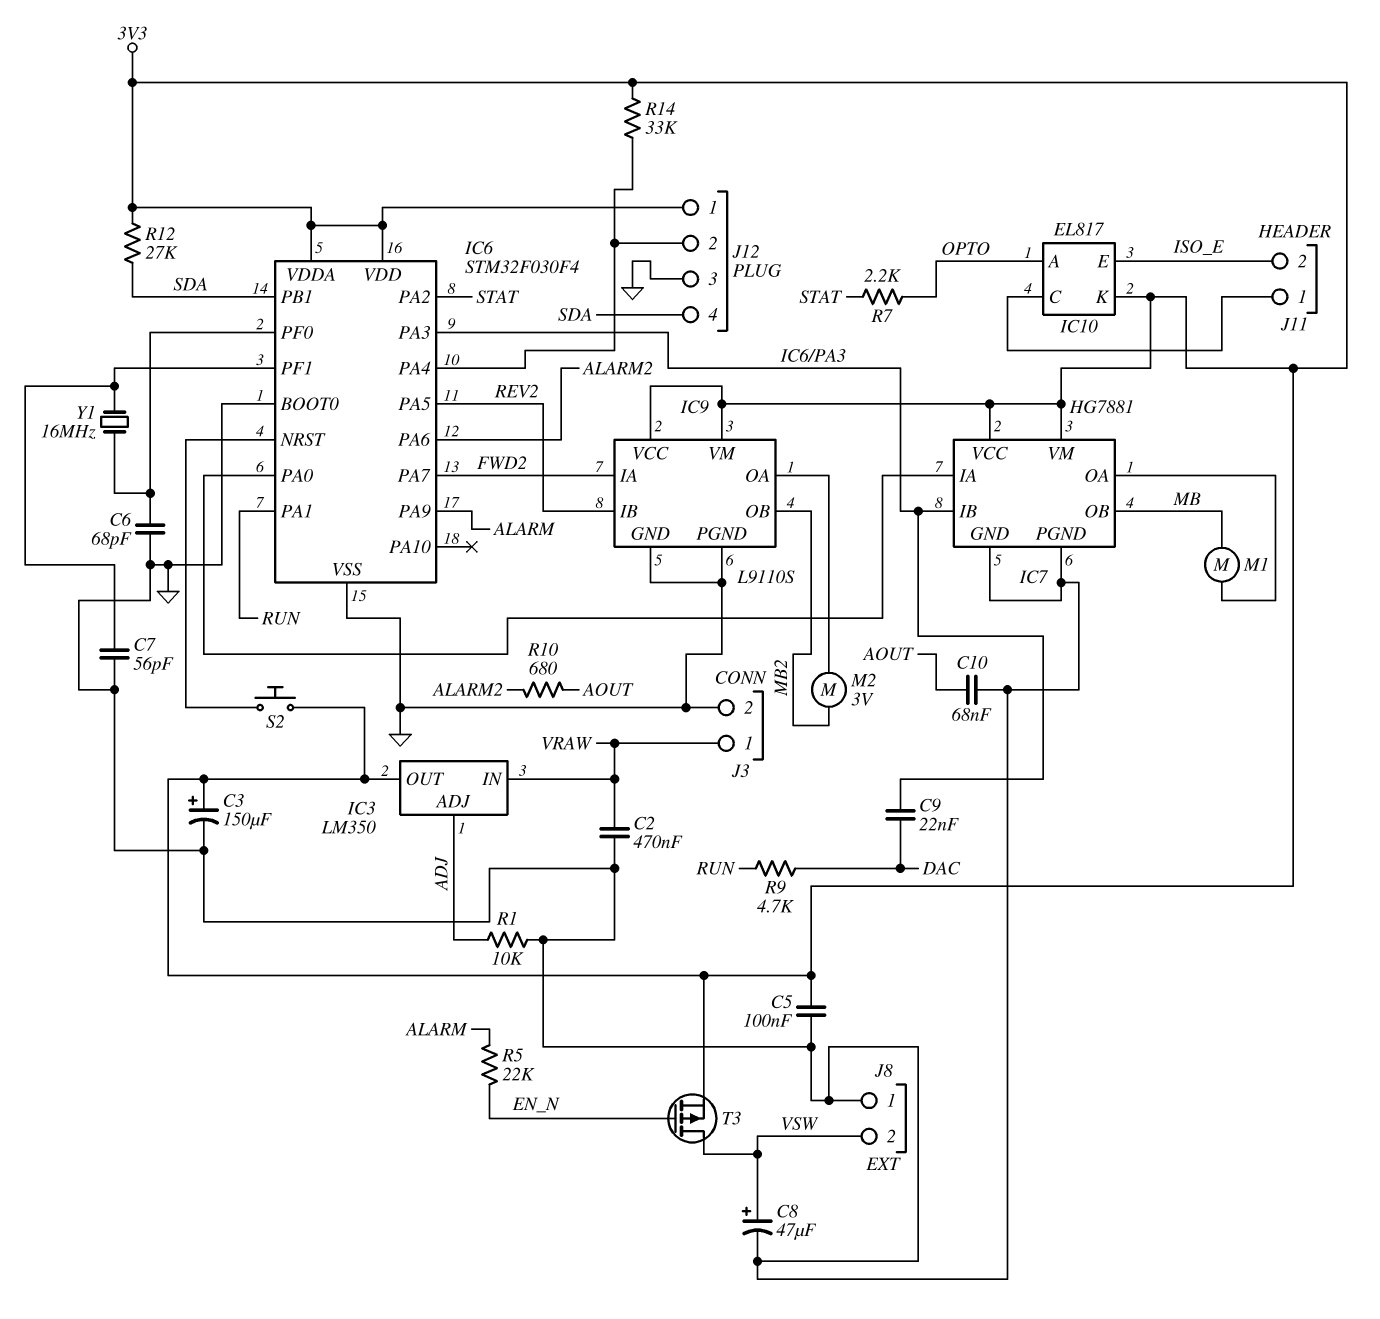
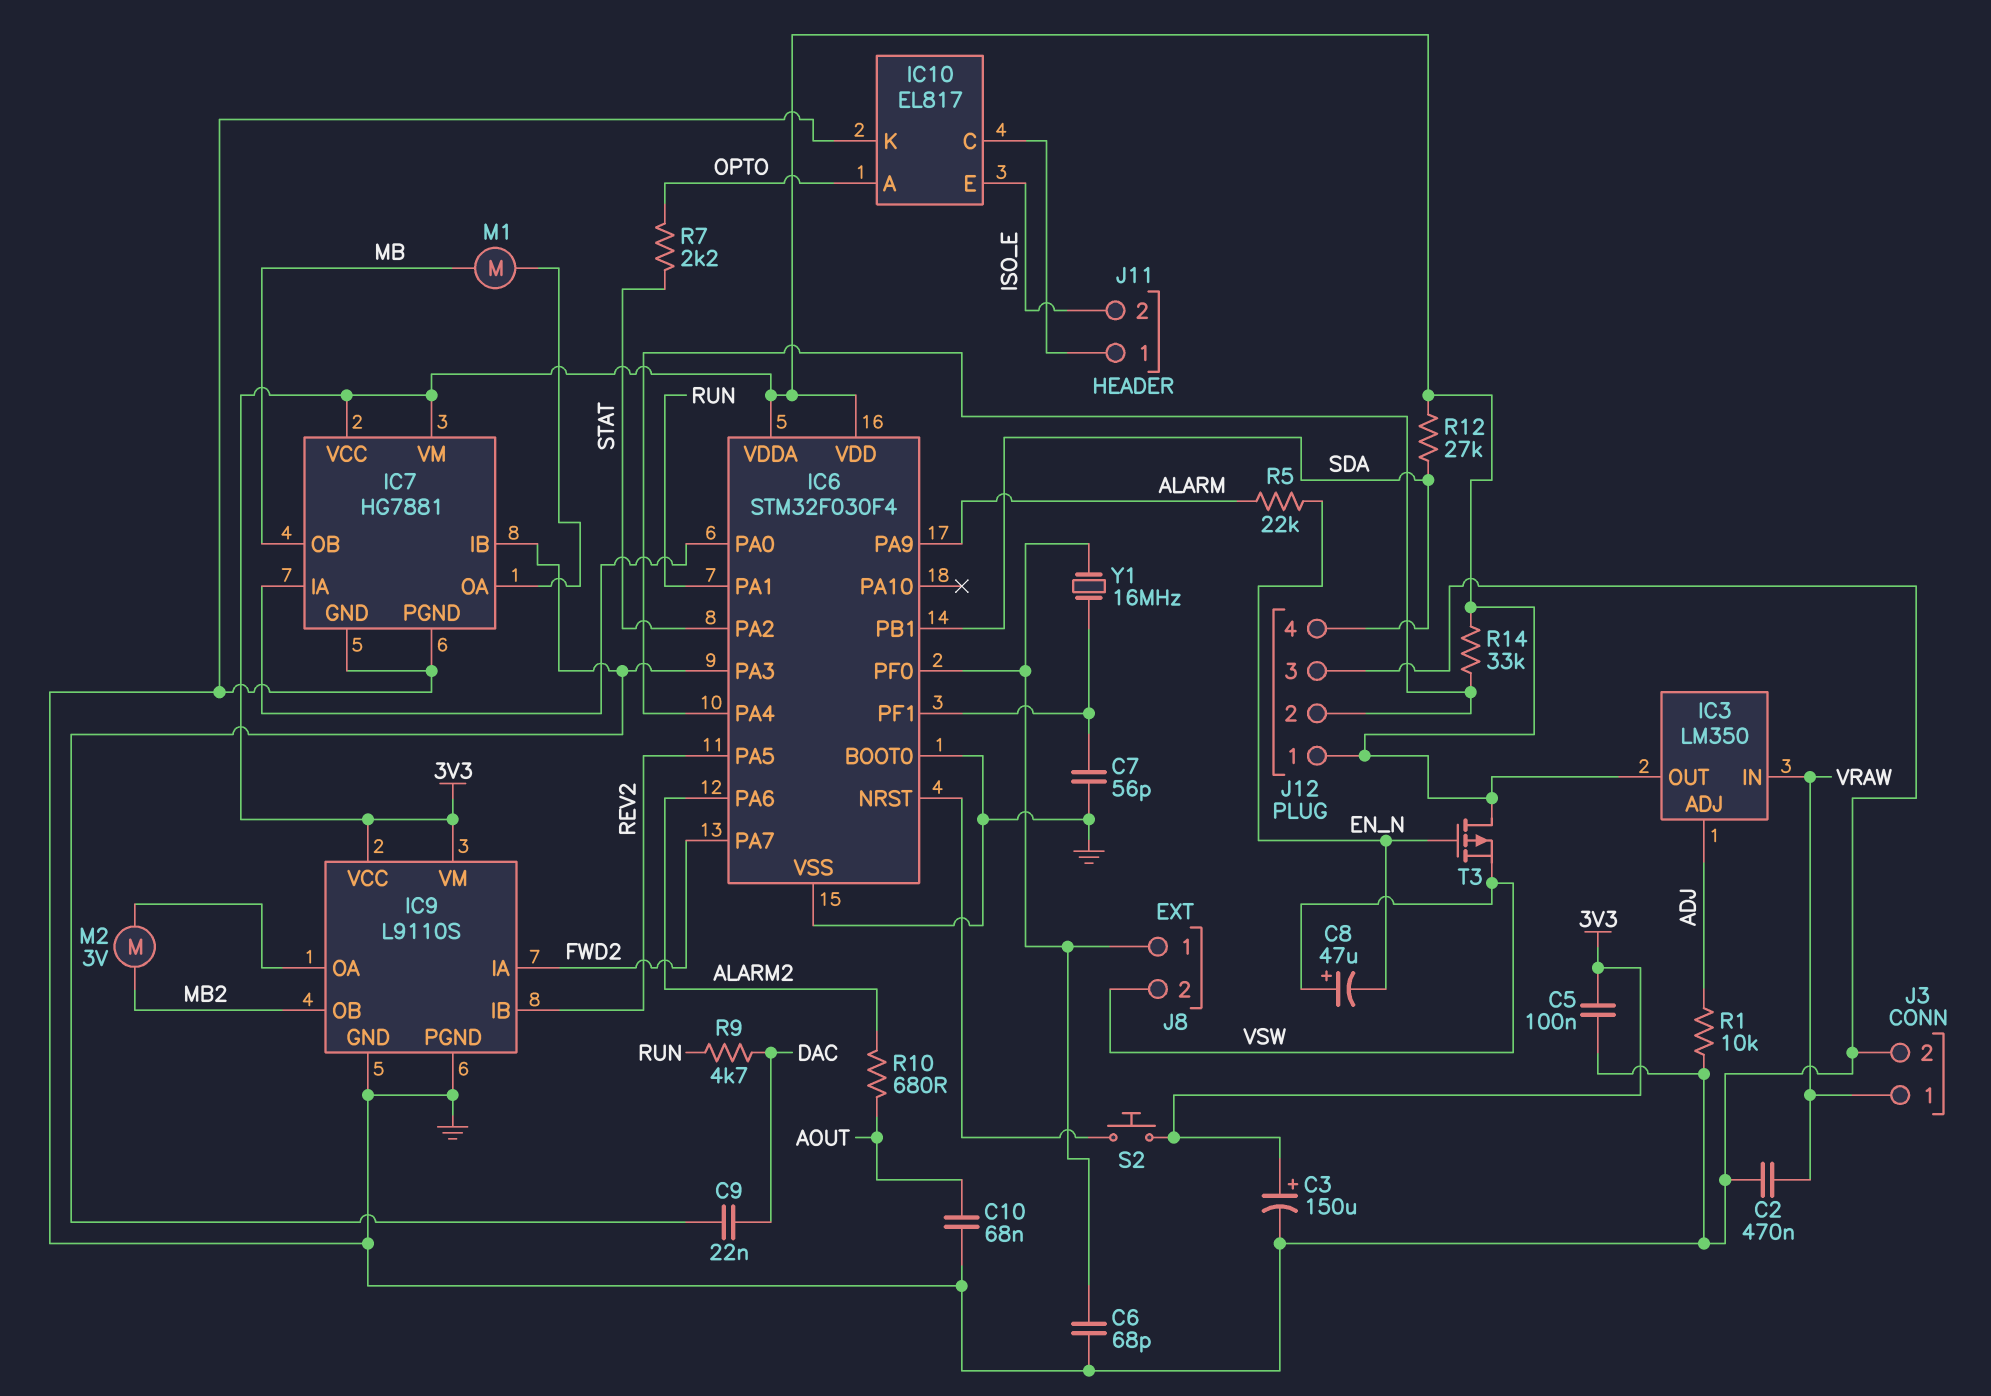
C8: 47uF (plus VSW, minus GND) -> 47uF (plus VSW, minus EN_N)
IC10 pin K: 3V3 -> GND
J8 pin 1: GND -> IC6/PF0
T3: PMOS (G EN_N, D VSW, S 3V3) -> PMOS (G EN_N, D 3V3, S VSW)

